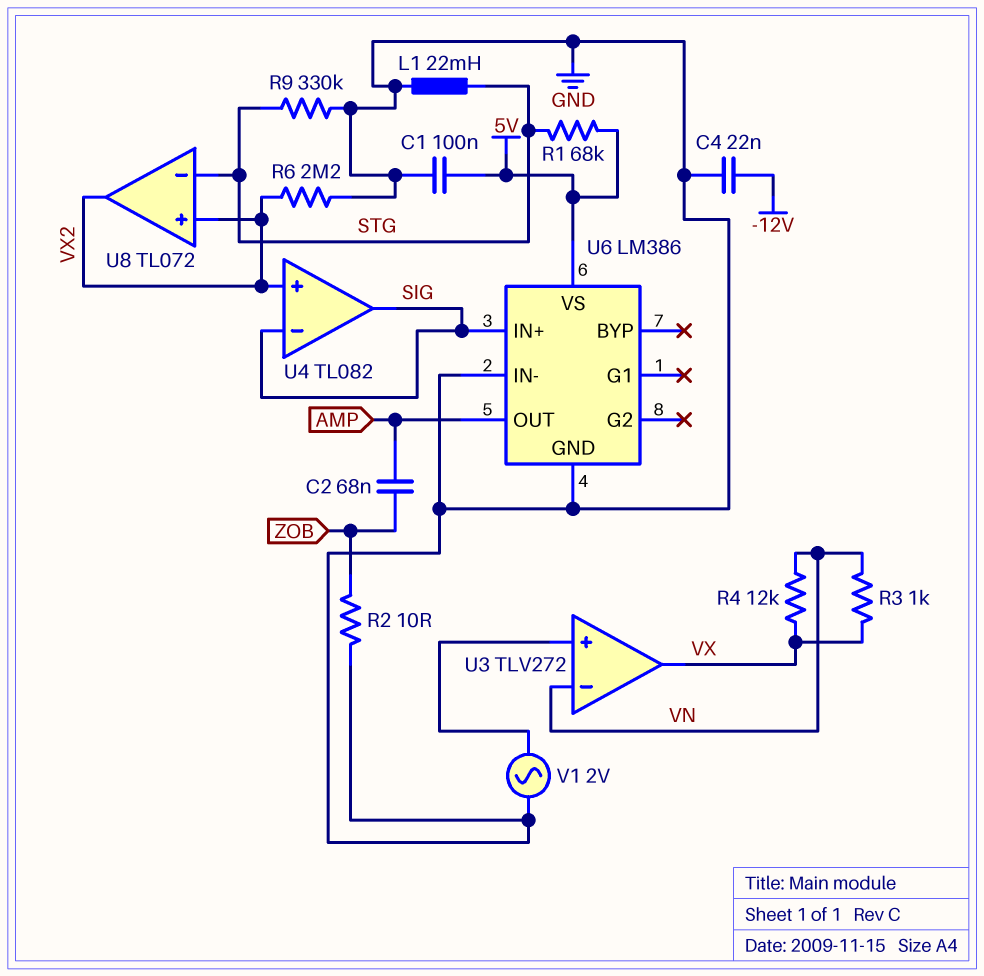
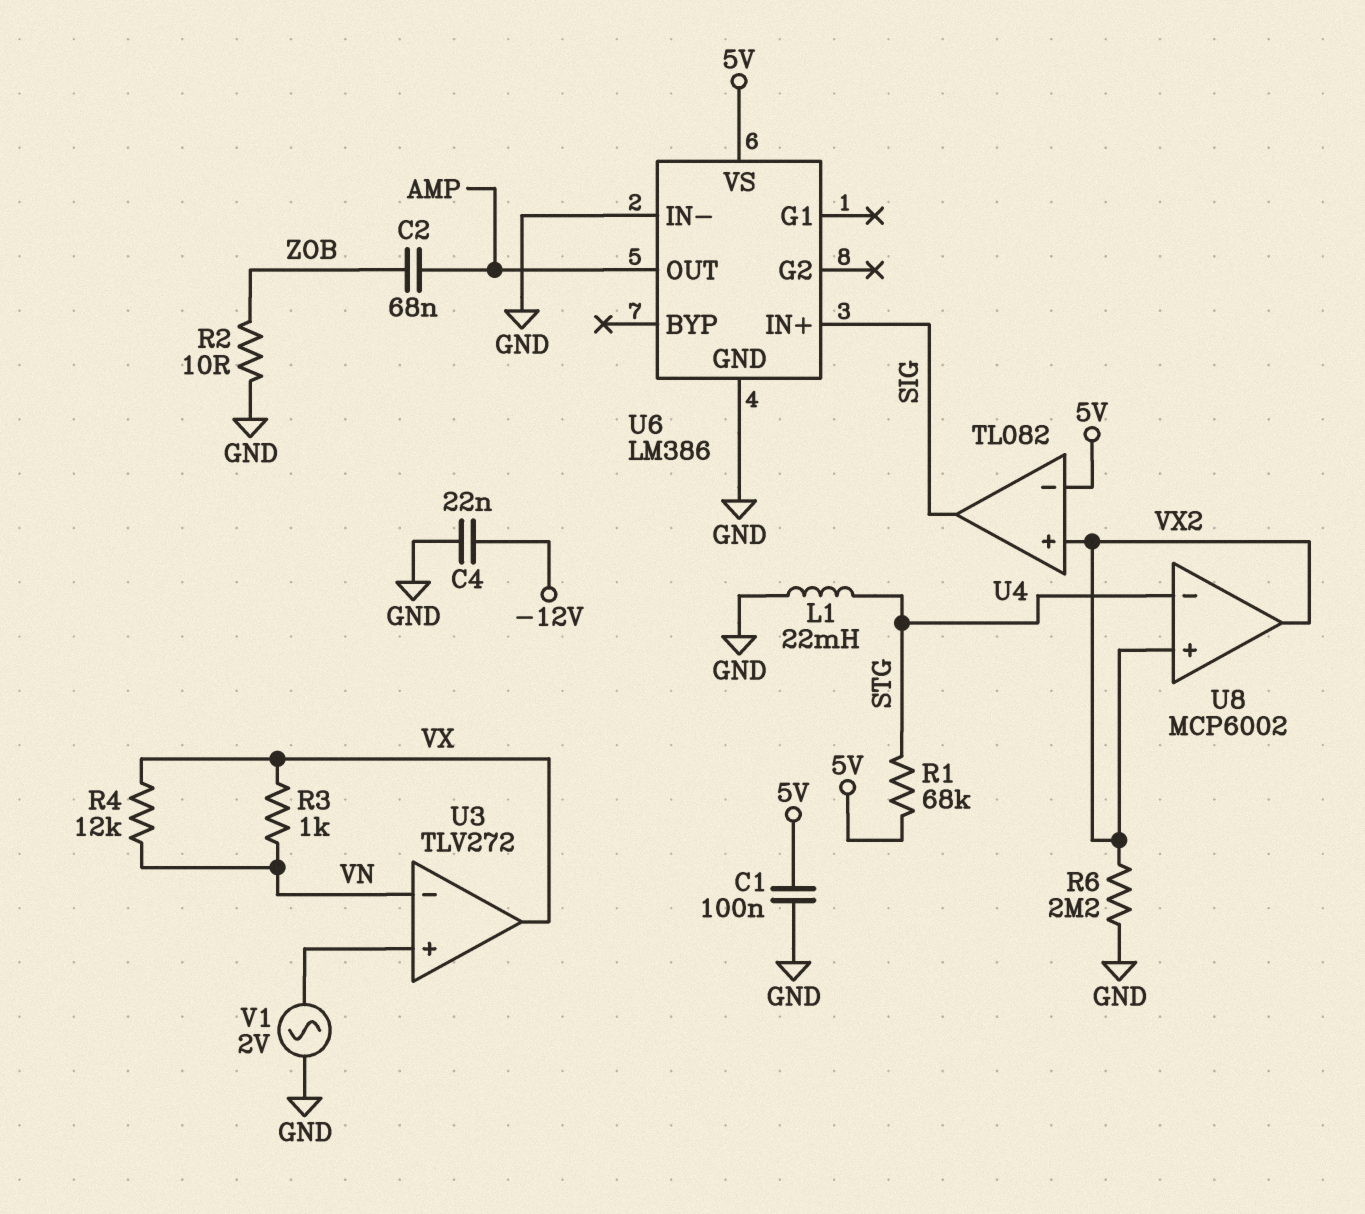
R9: 330k (GND, STG) -> none
U4 pin in-: SIG -> 5V
U8: TL072 -> MCP6002

